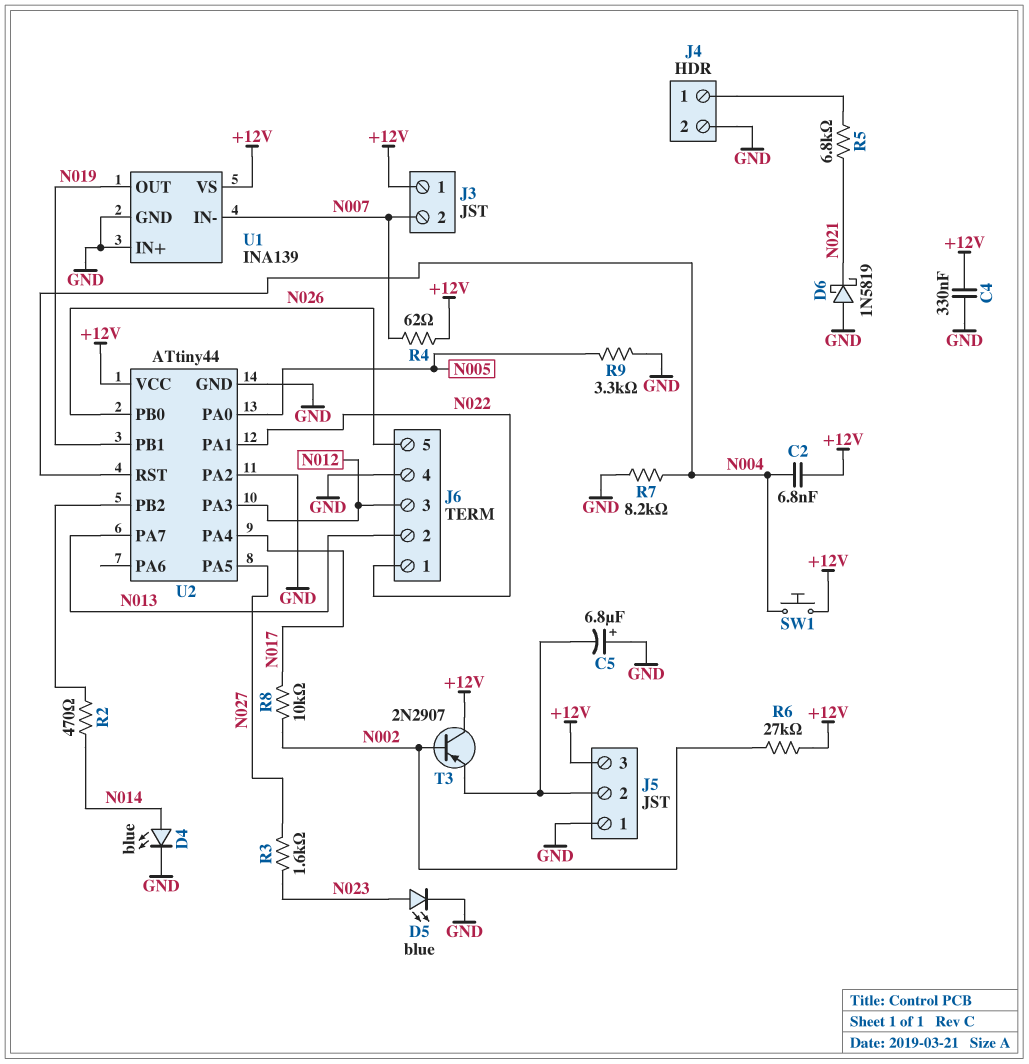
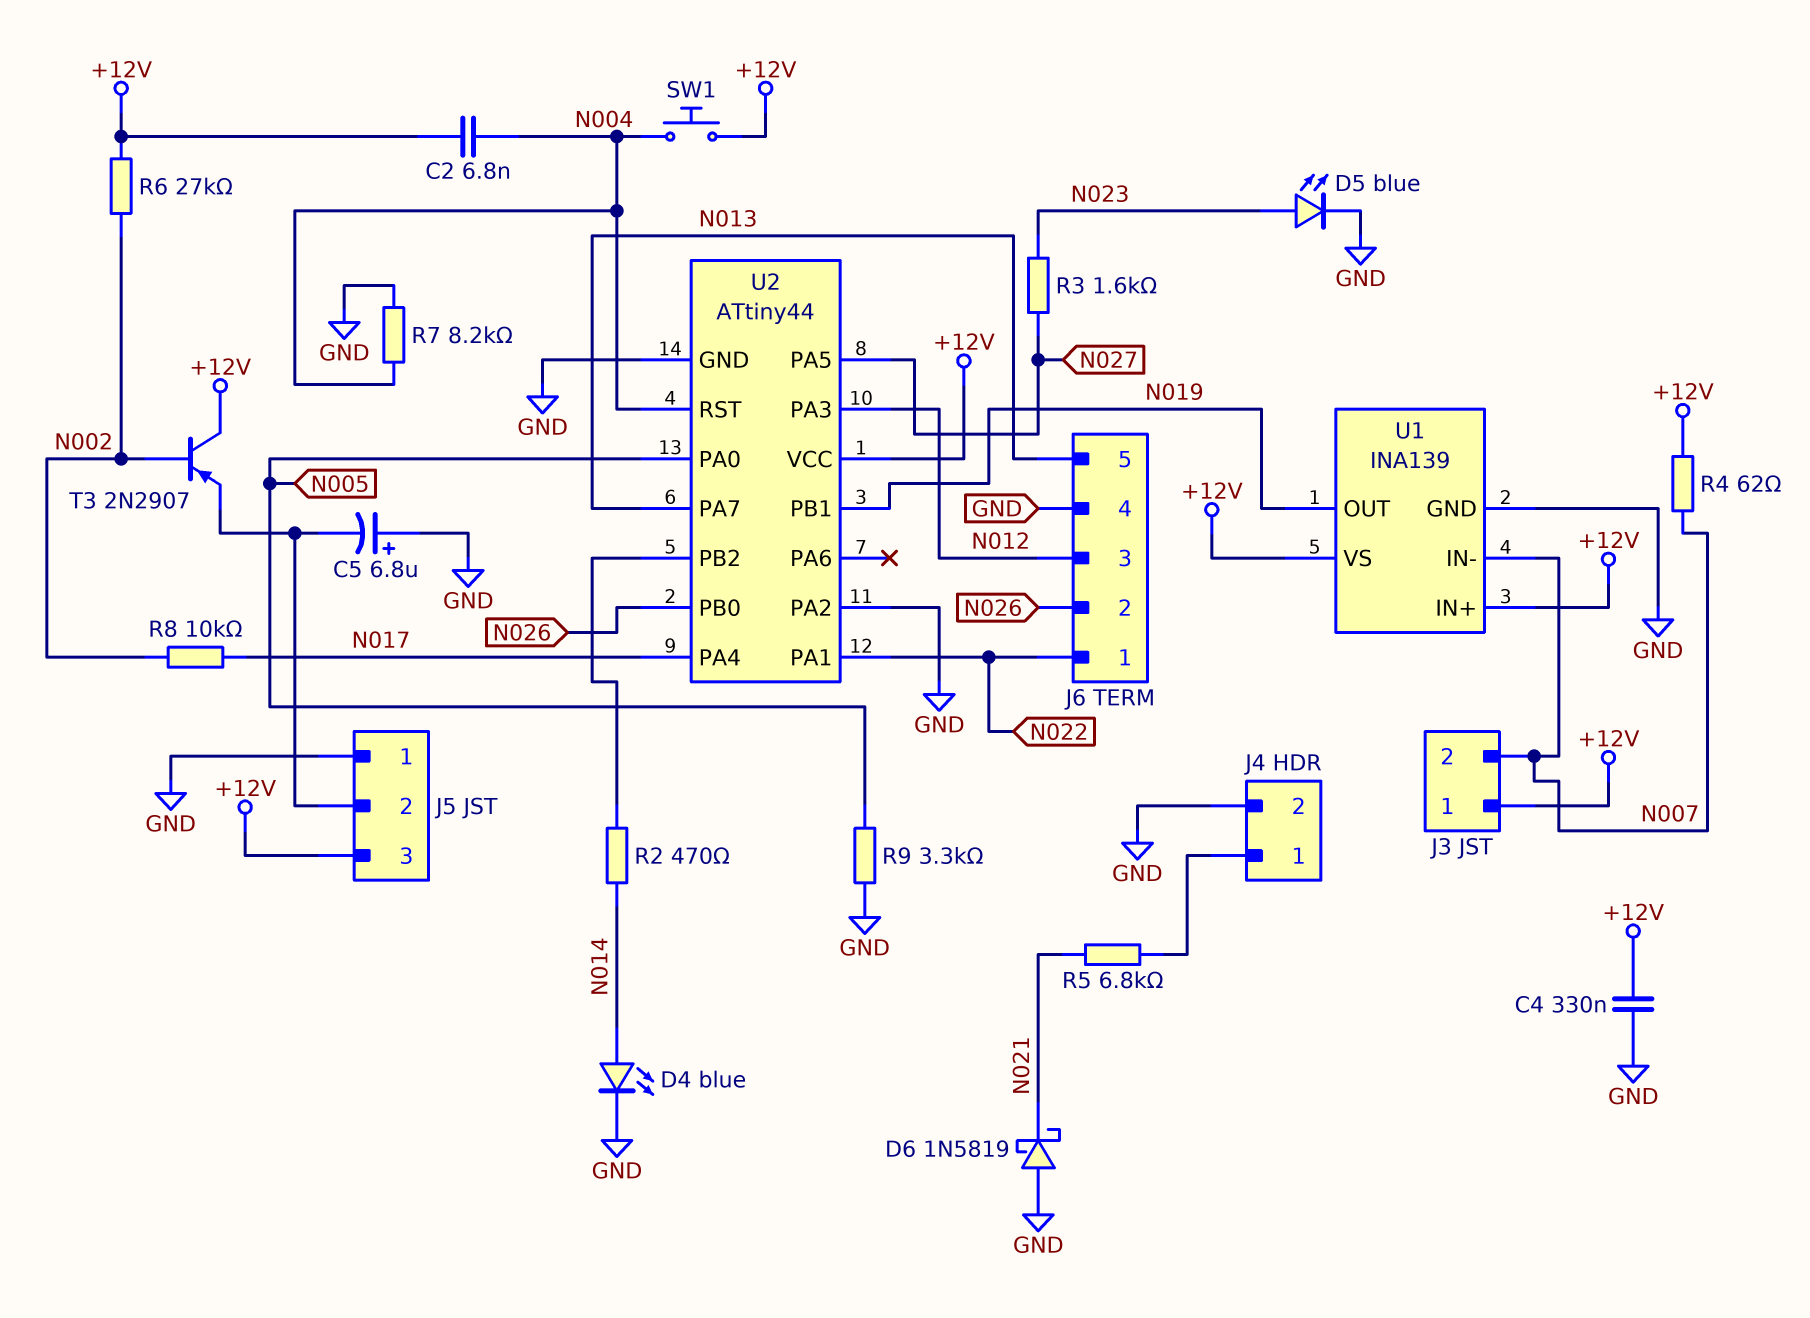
J6 pin 2: N013 -> N026
J6 pin 5: N026 -> N013
U1 pin IN+: GND -> +12V

